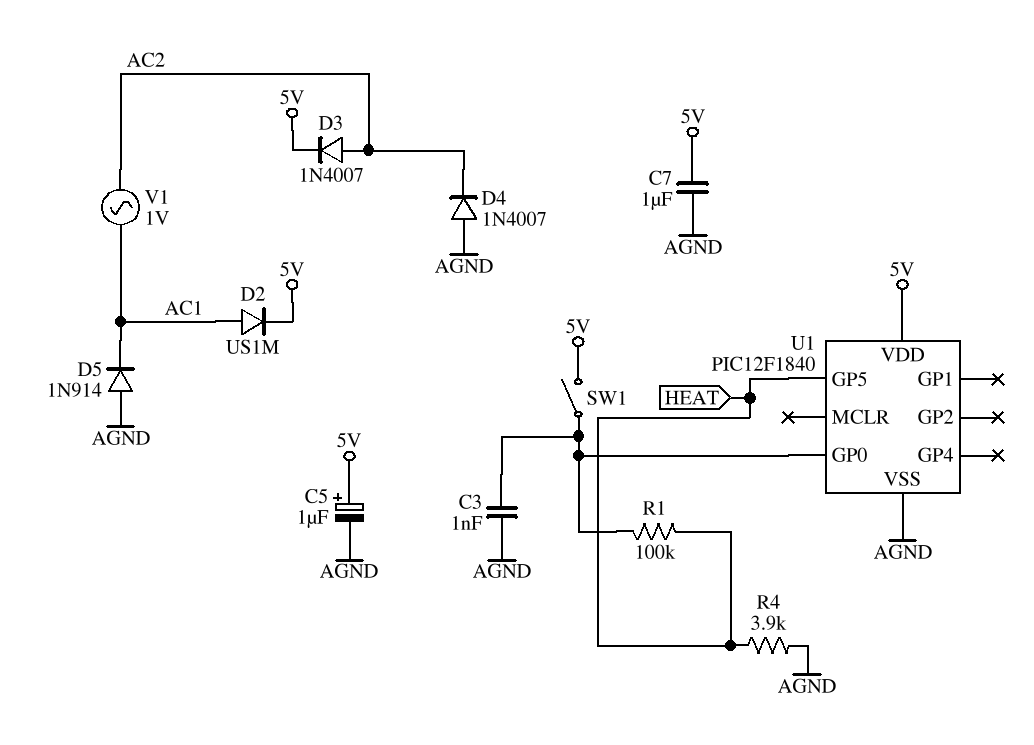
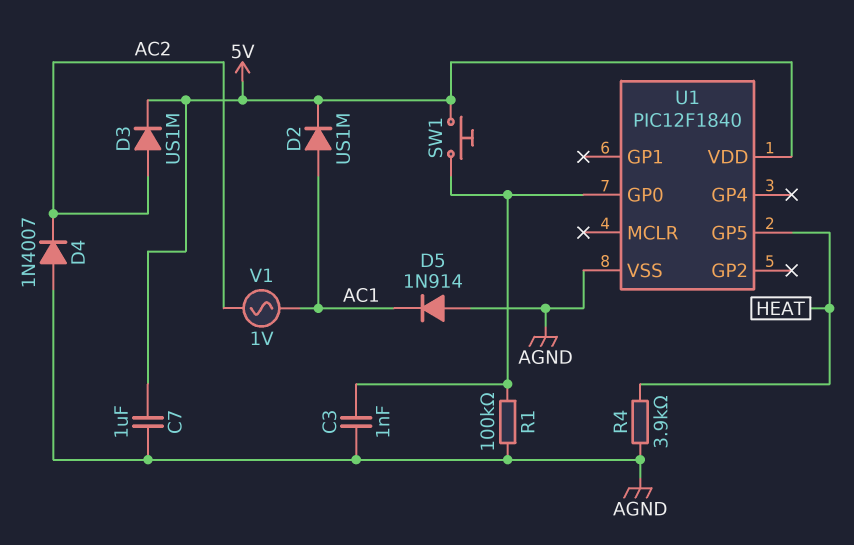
C5: 1uF (plus 5V, minus AGND) -> none
D3: diode 1N4007 (A AC2, K 5V) -> diode US1M (A AC2, K 5V)
R1: 100k (HEAT, U1/GP0) -> 100k (AGND, U1/GP0)
SW1: switch (5V, U1/GP0) -> button (5V, U1/GP0)

